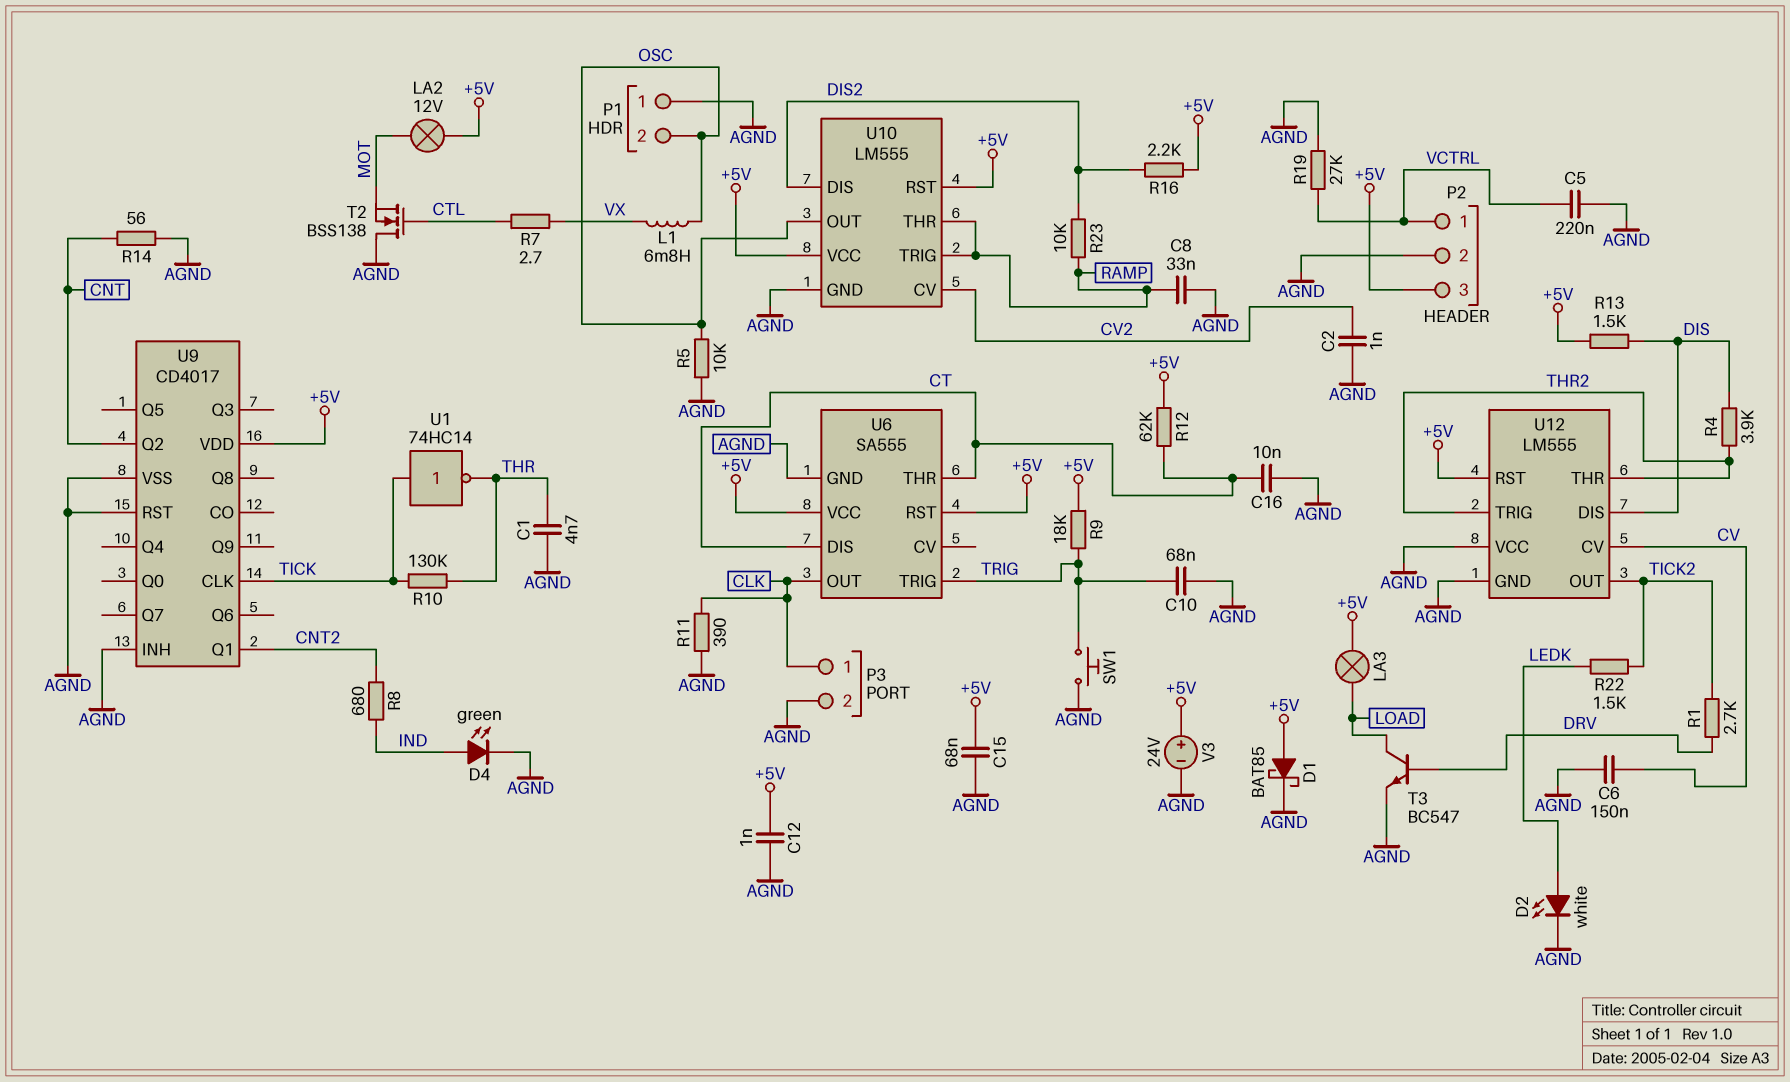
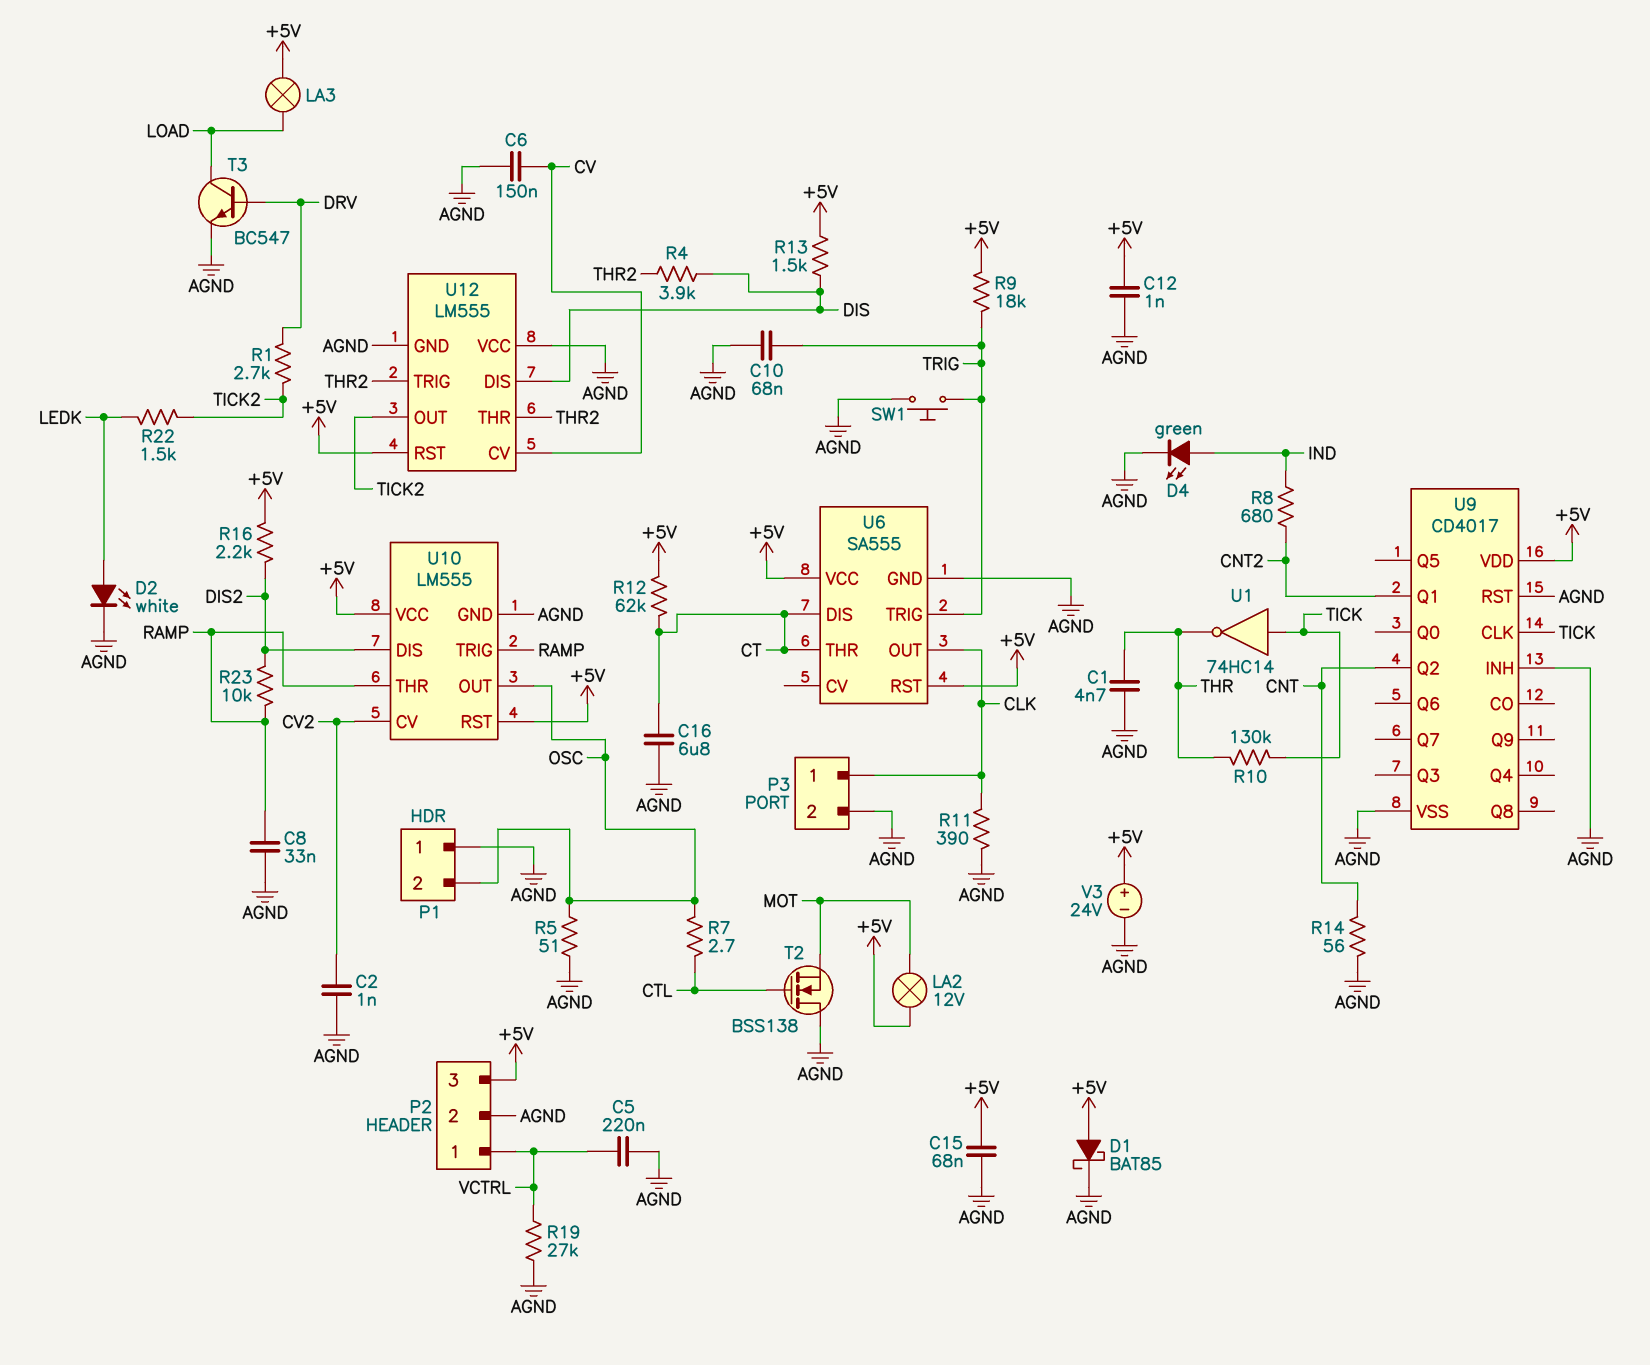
C16: 10nF (AGND, CT) -> 6.8uF (AGND, CT)
L1: 6.8mH (OSC, VX) -> none
R5: 10k (AGND, OSC) -> 51 (AGND, OSC)
R7: 2.7 (CTL, VX) -> 2.7 (CTL, OSC)

